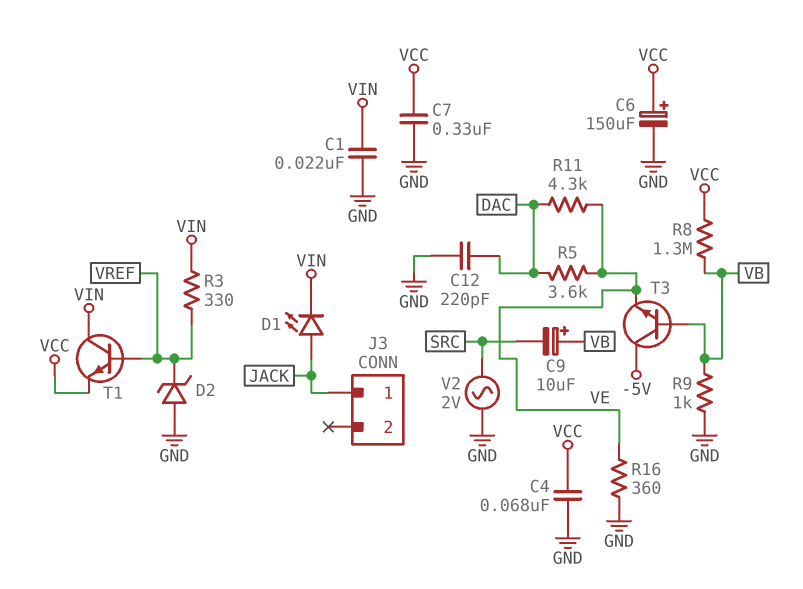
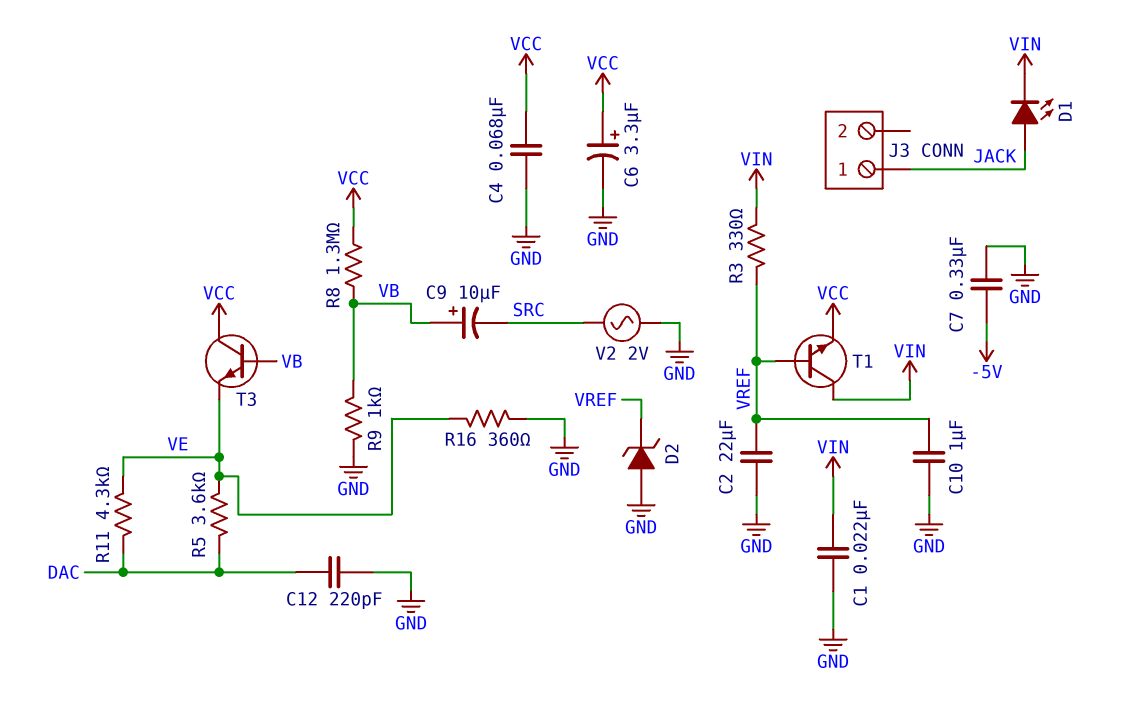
C2: none -> 22uF (GND, VREF)
C6: 150uF (plus VCC, minus GND) -> 3.3uF (plus VCC, minus GND)
C7: 330nF (GND, VCC) -> 330nF (-5V, GND)
C10: none -> 1uF (GND, VREF)
T3: NPN (B VB, C -5V, E VE) -> NPN (B VB, C VCC, E VE)

